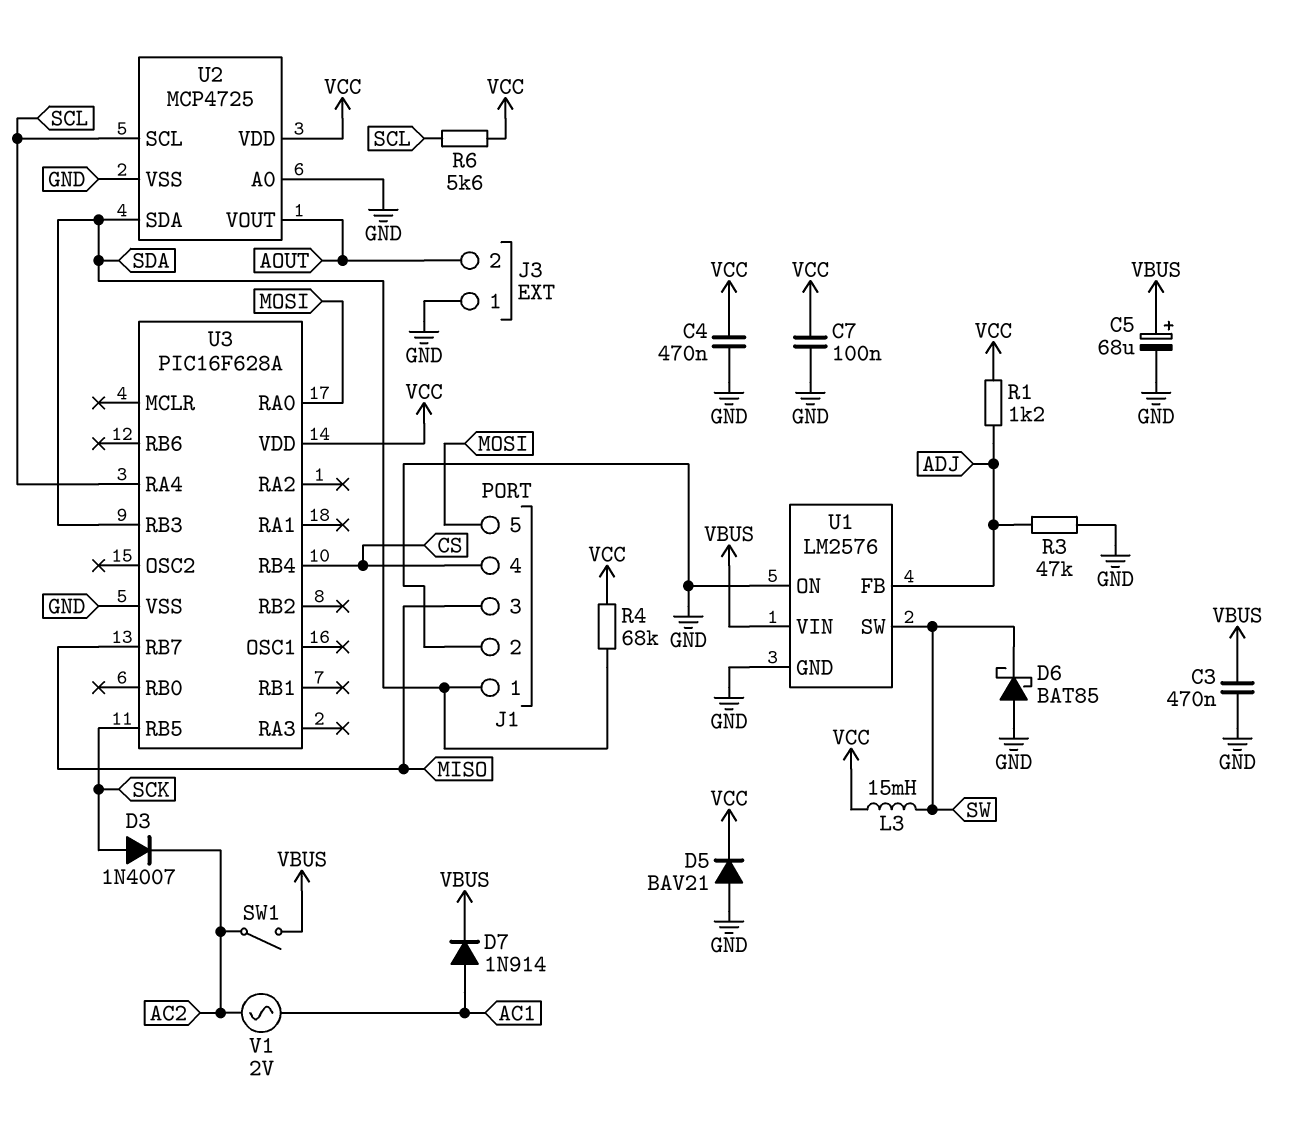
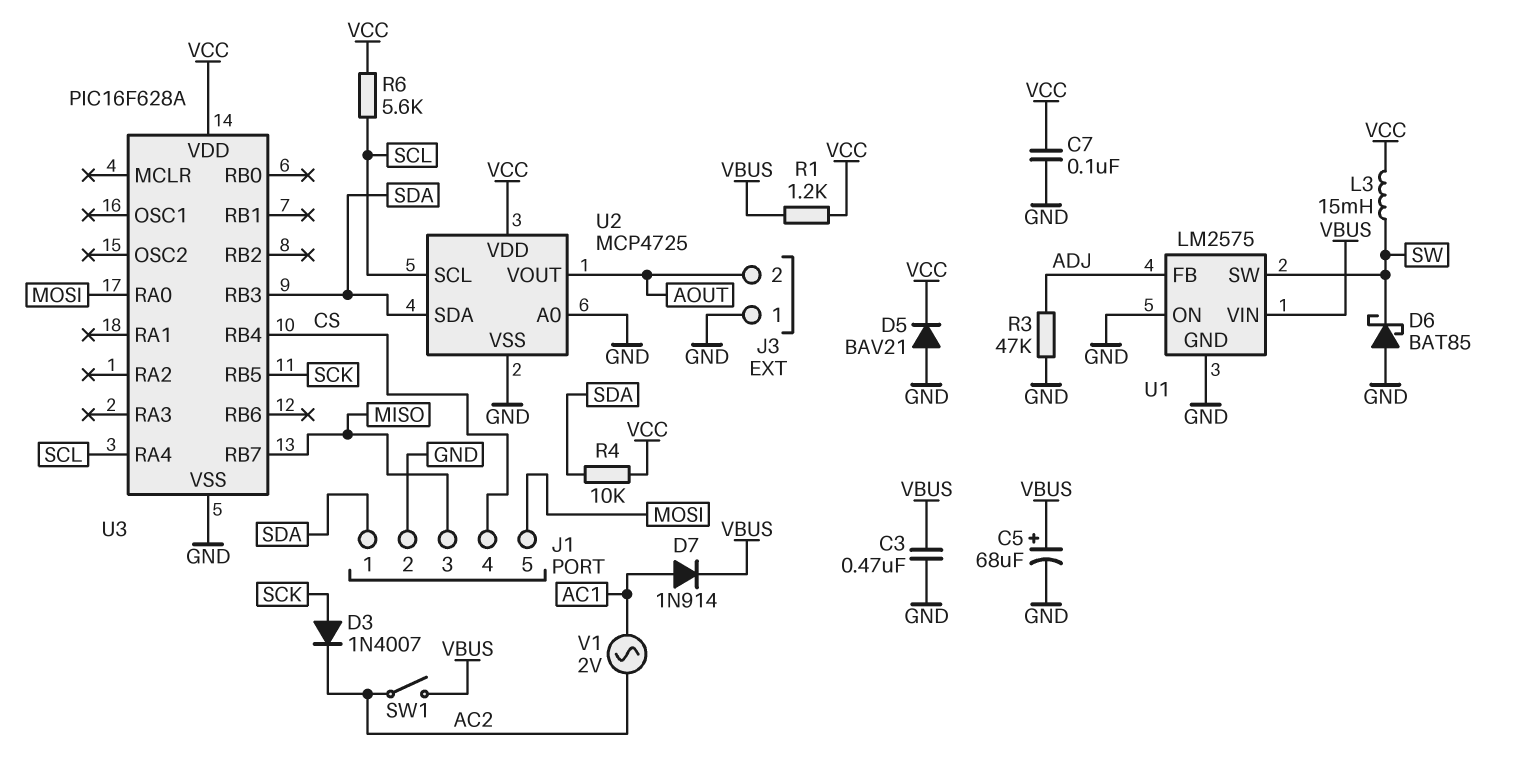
C4: 470nF (GND, VCC) -> none
R1: 1.2k (ADJ, VCC) -> 1.2k (VBUS, VCC)
R4: 68k (SDA, VCC) -> 10k (SDA, VCC)
U1: LM2576 -> LM2575

